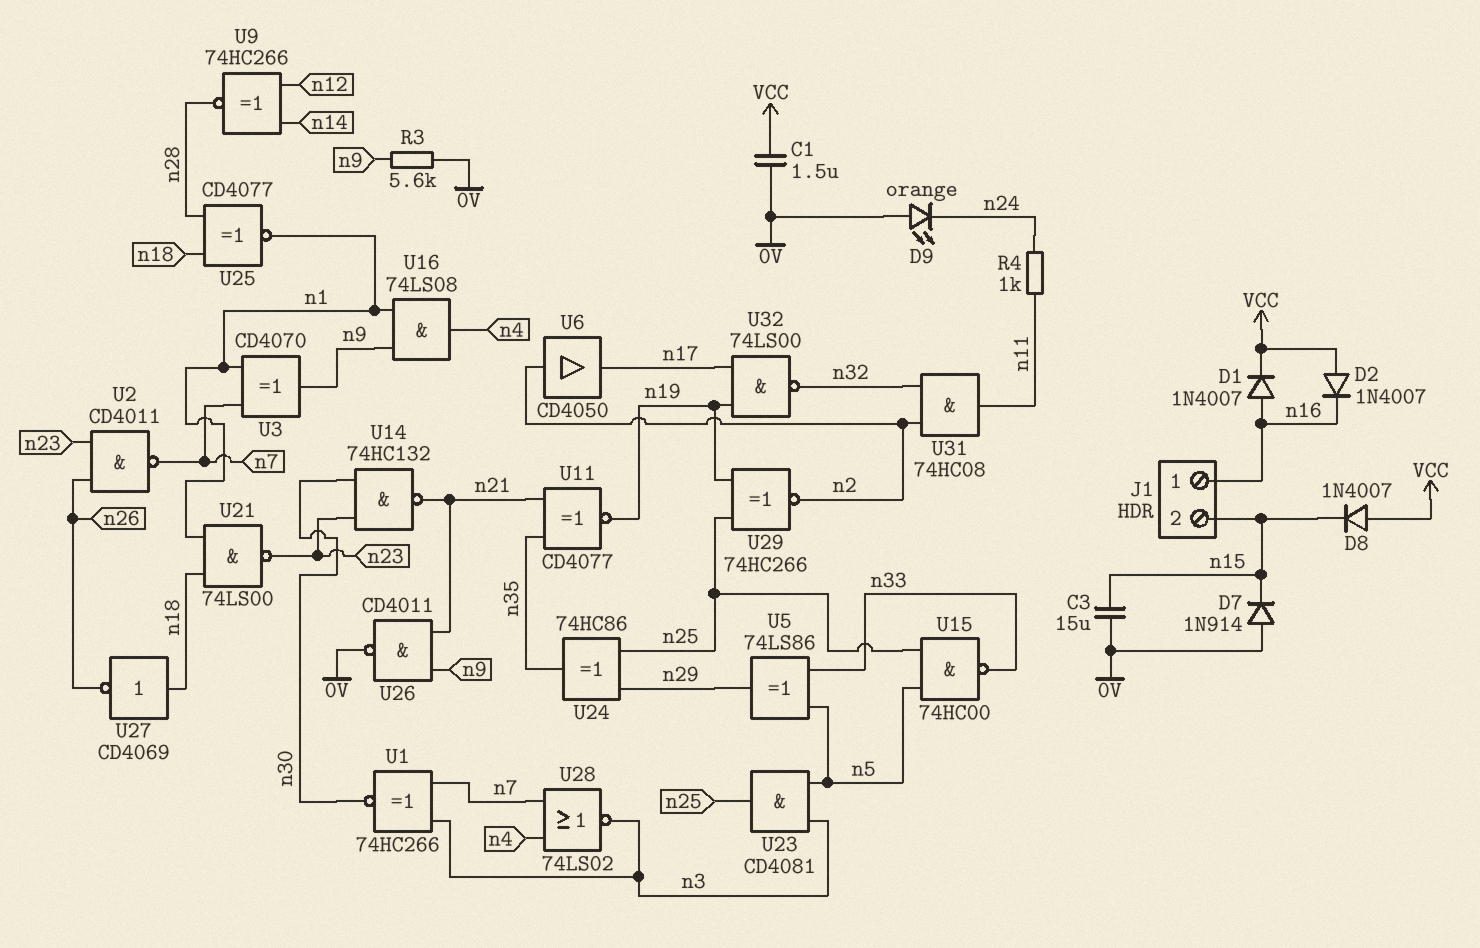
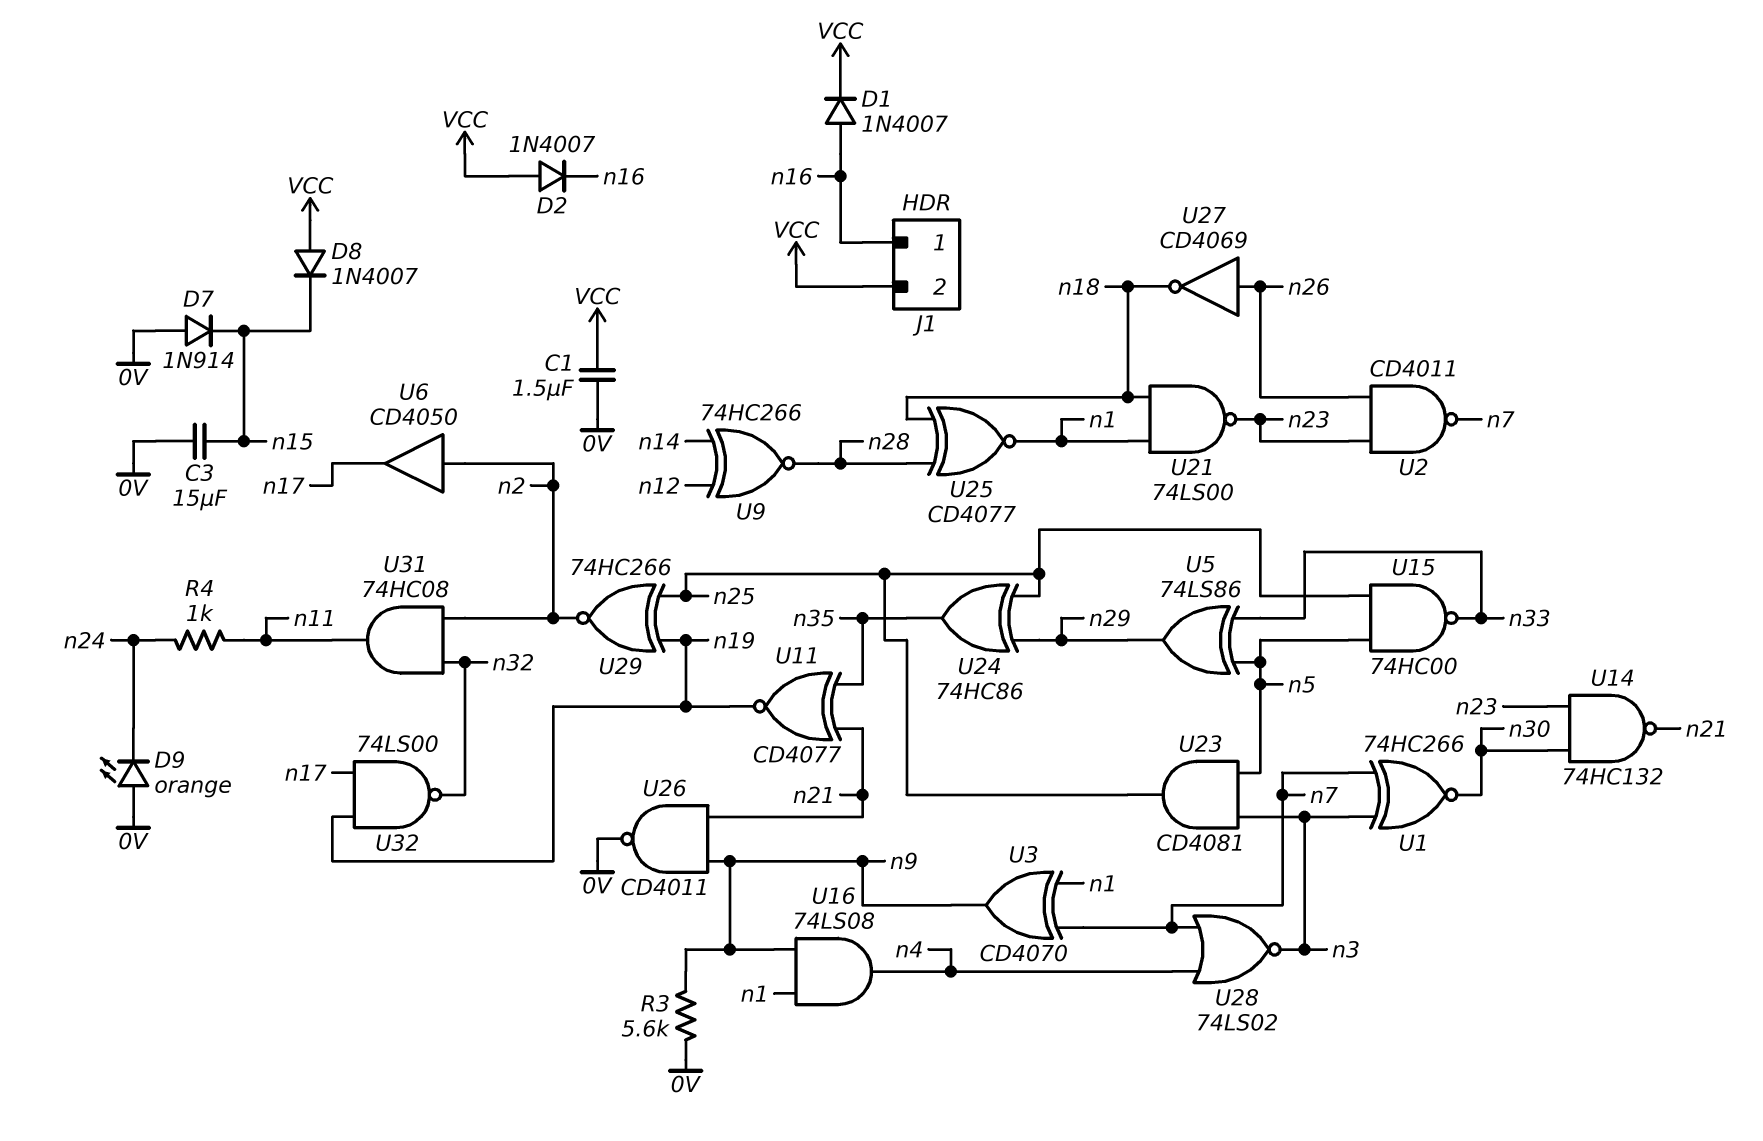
J1 pin 2: n15 -> VCC
U27: NOT CD4069 (in n18, out n26) -> NOT CD4069 (in n26, out n18)

